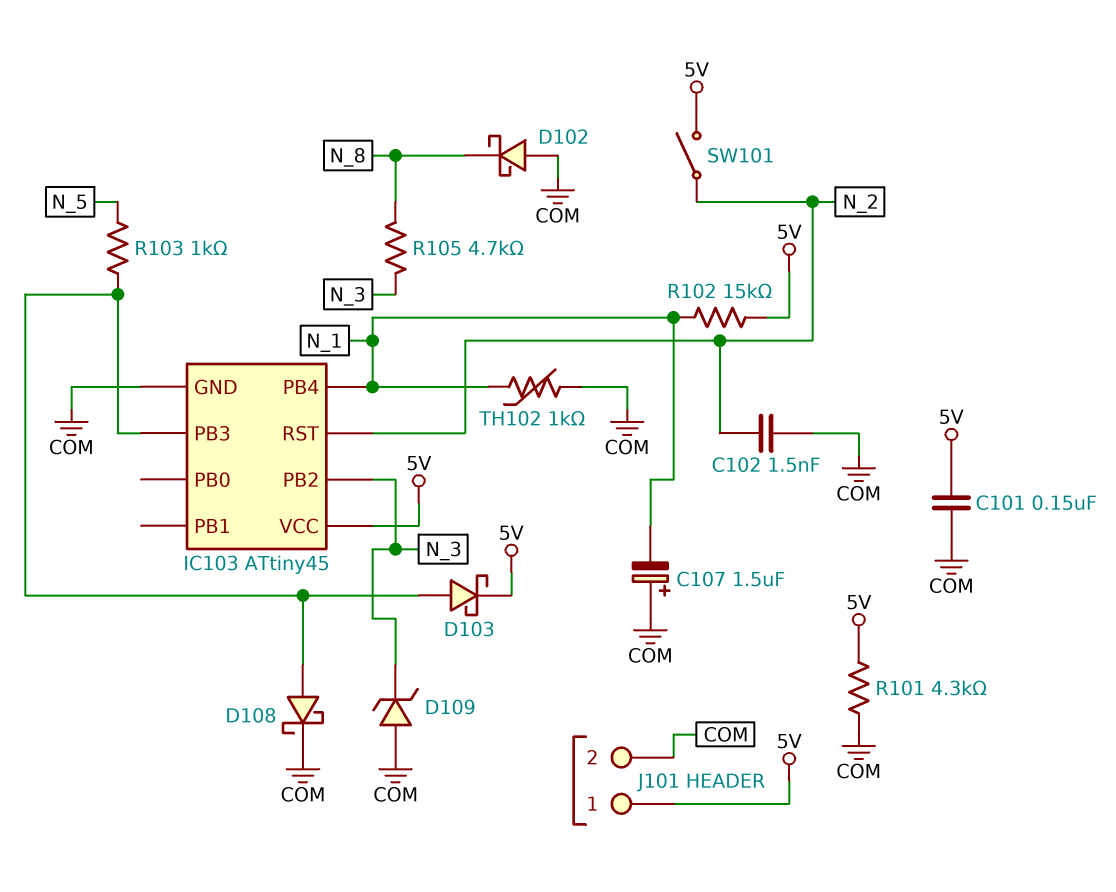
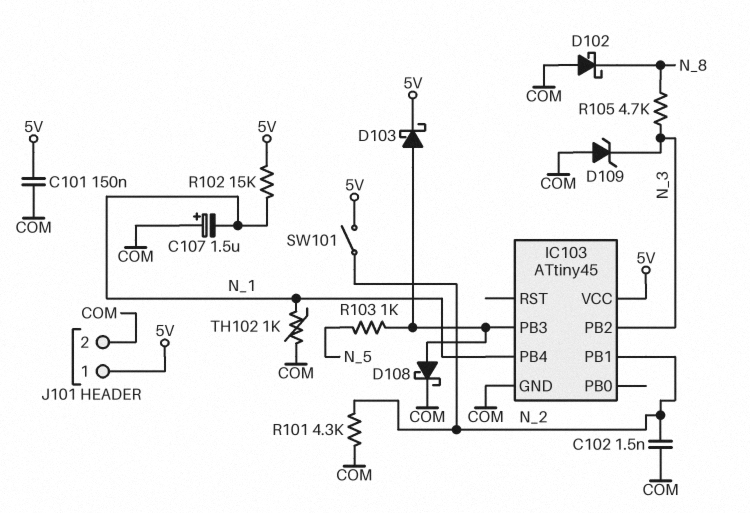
IC103 pin PB1: none -> N_2
IC103 pin RST: N_2 -> none
R101: 4.3k (5V, COM) -> 4.3k (COM, N_2)

